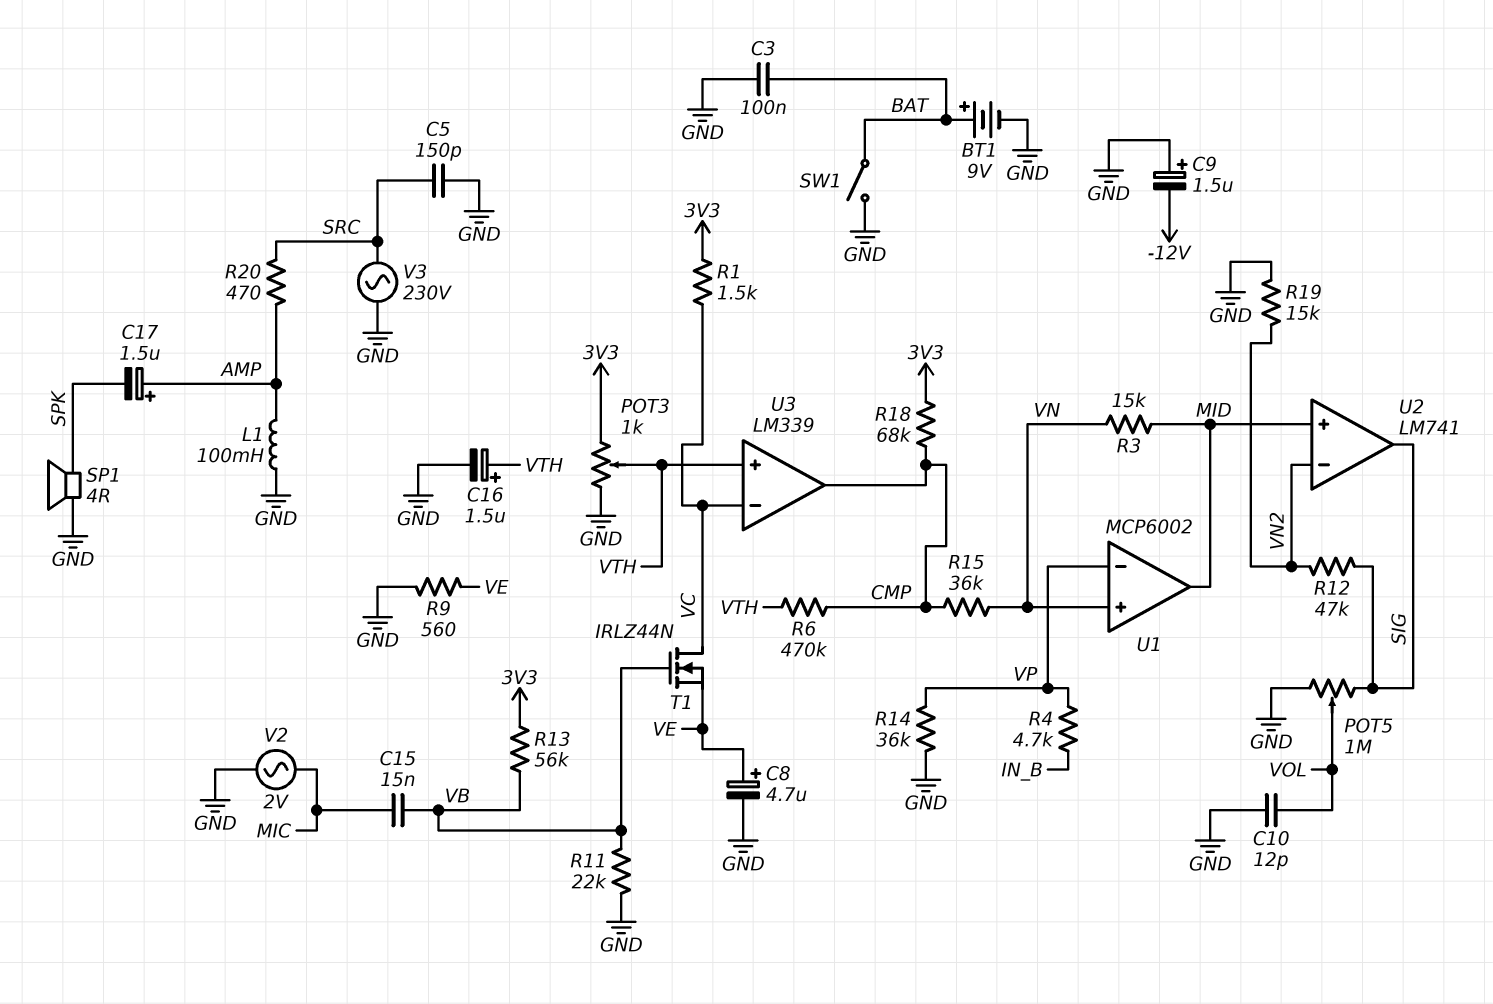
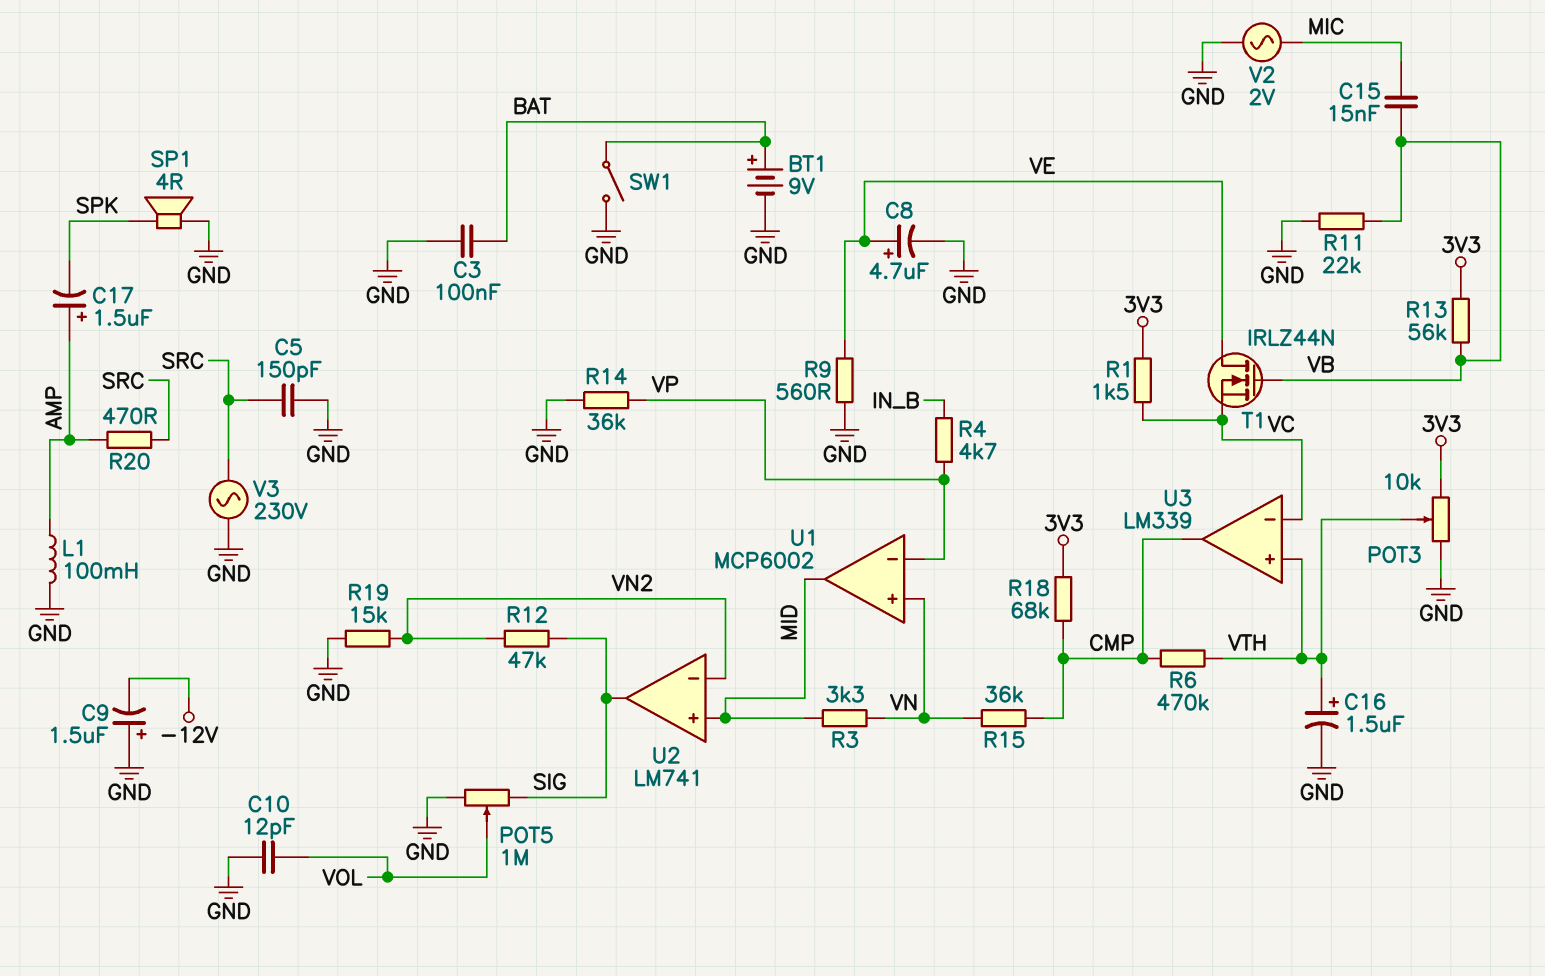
POT3: 1k (3V3, GND, wiper VTH) -> 10k (3V3, GND, wiper VTH)
R3: 15k (MID, VN) -> 3.3k (MID, VN)
T1: NMOS IRLZ44N (G VB, D VC, S VE) -> NMOS IRLZ44N (G VB, D VE, S VC)

